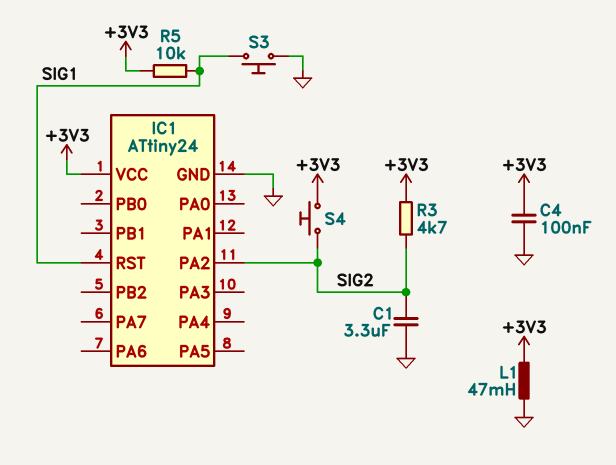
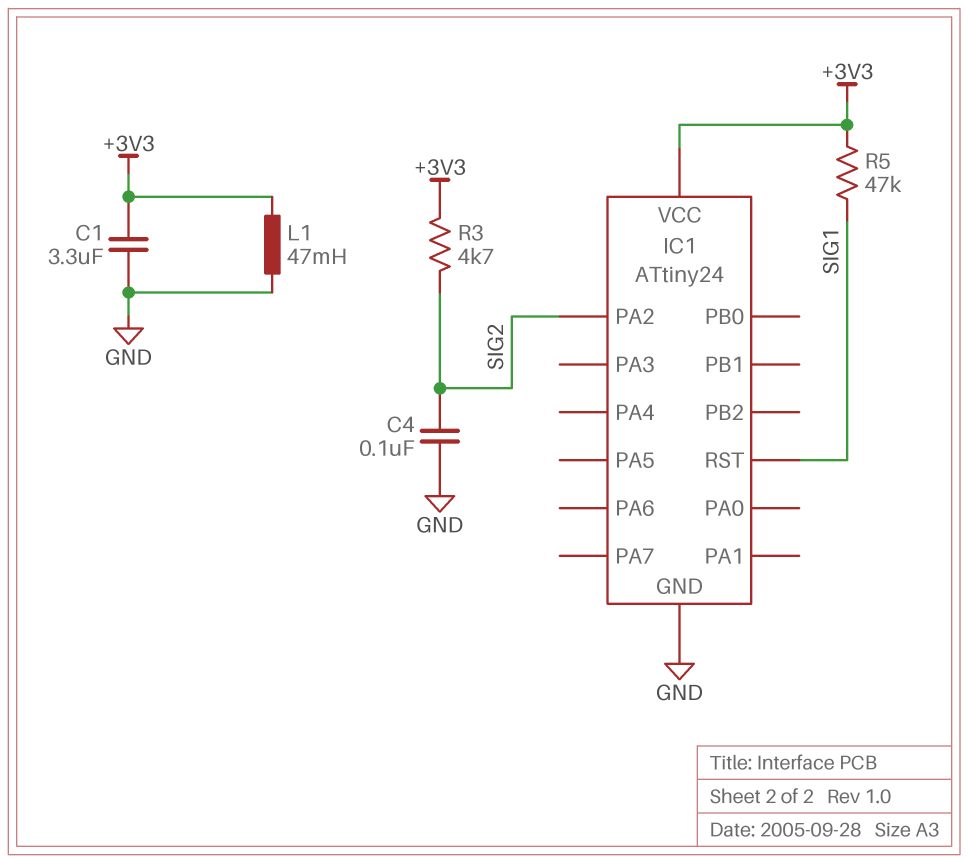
C1: 3.3uF (GND, SIG2) -> 3.3uF (+3V3, GND)
C4: 100nF (+3V3, GND) -> 100nF (GND, SIG2)
R5: 10k (+3V3, SIG1) -> 47k (+3V3, SIG1)
S3: button (GND, SIG1) -> none
S4: button (+3V3, SIG2) -> none

